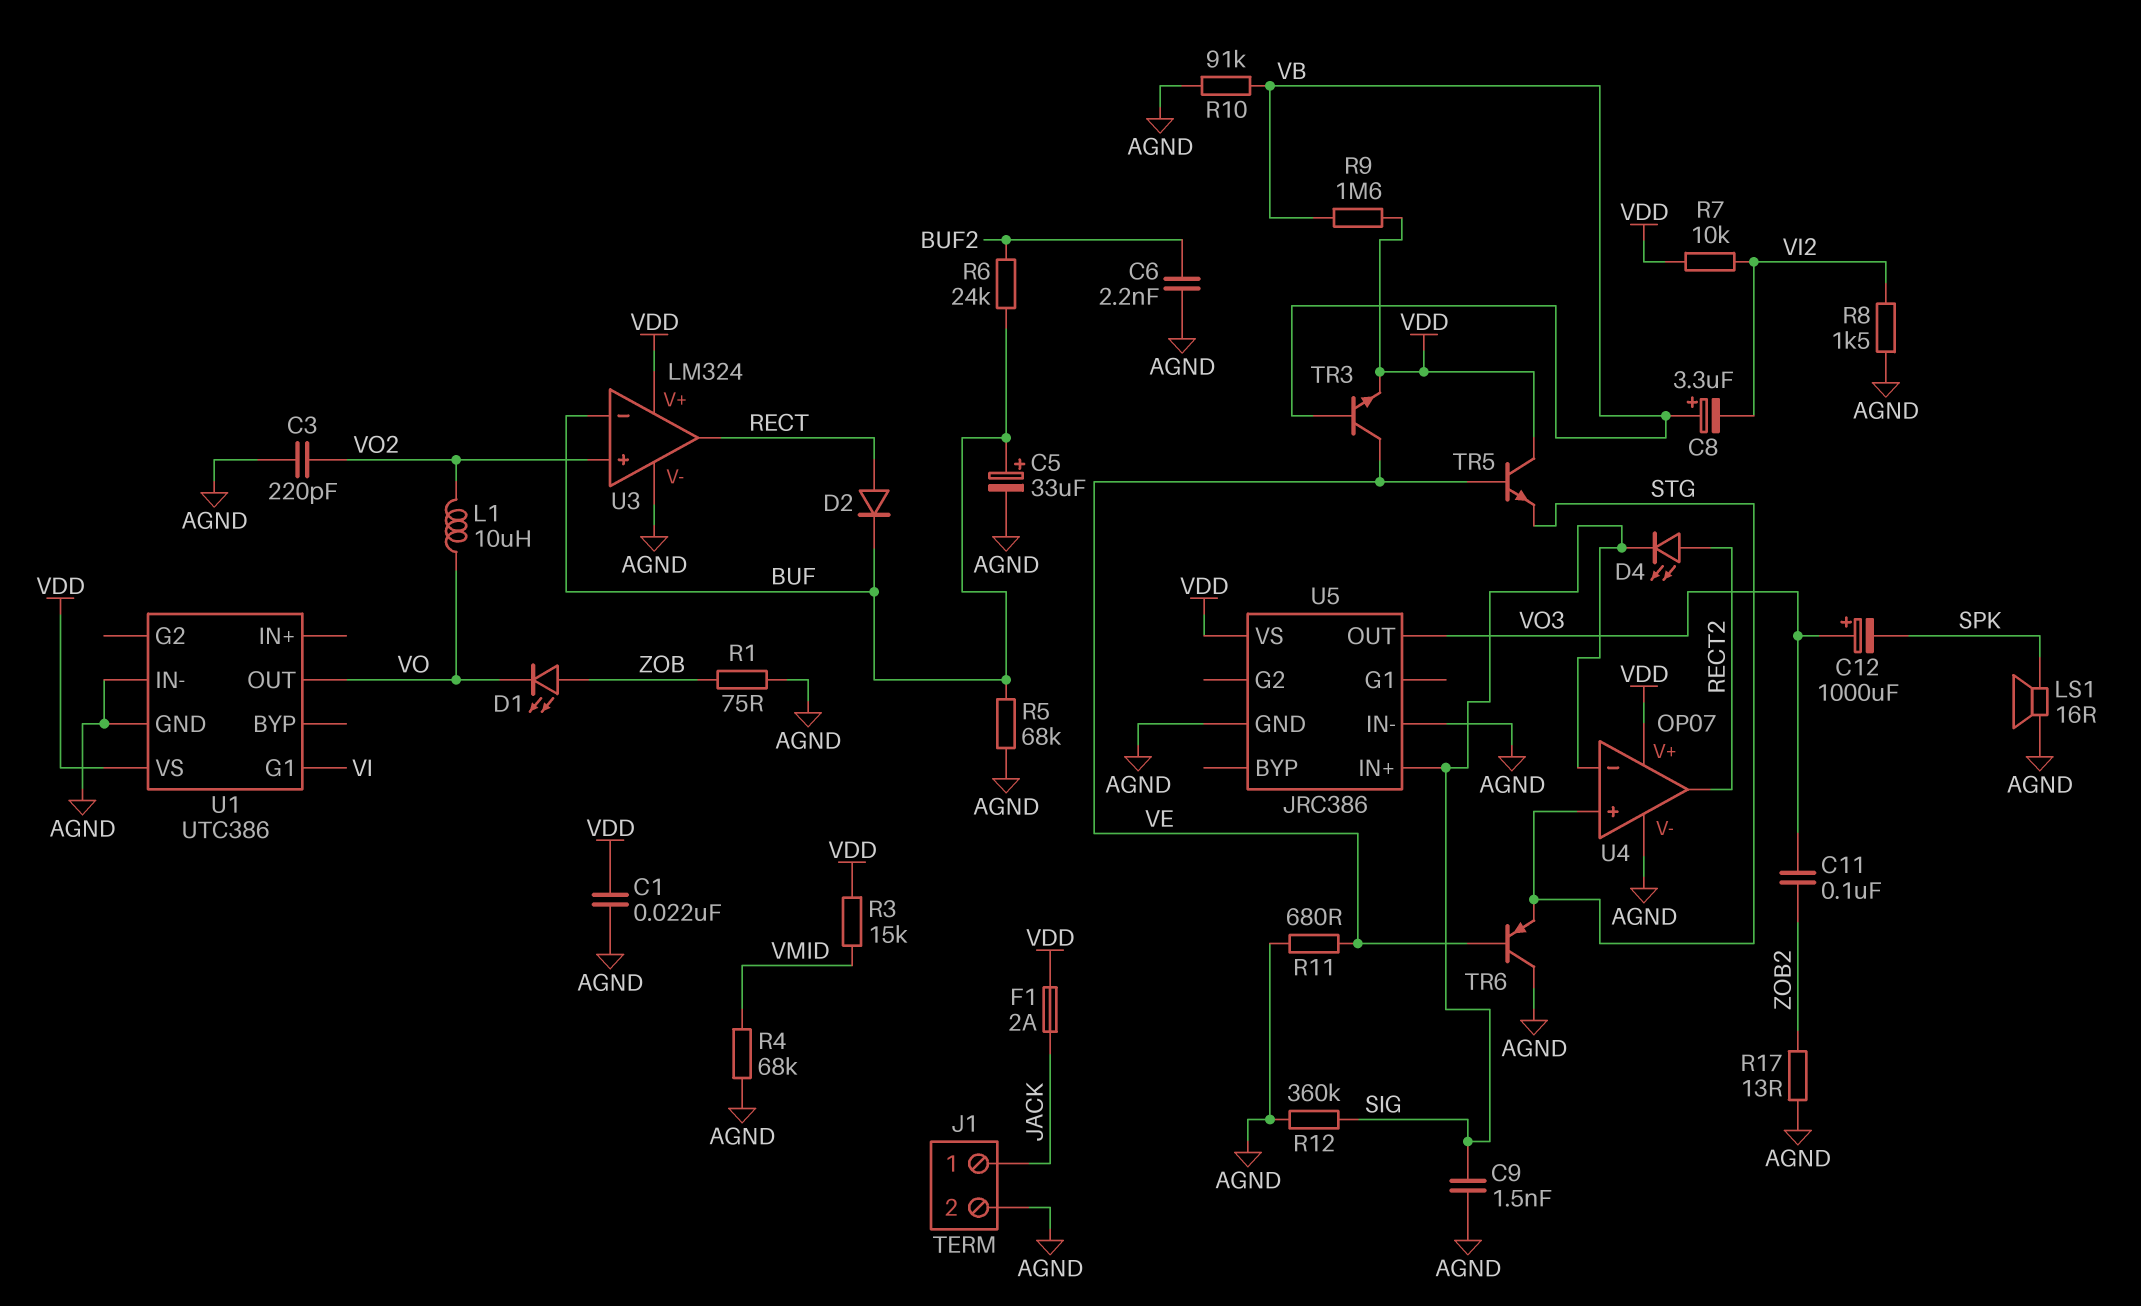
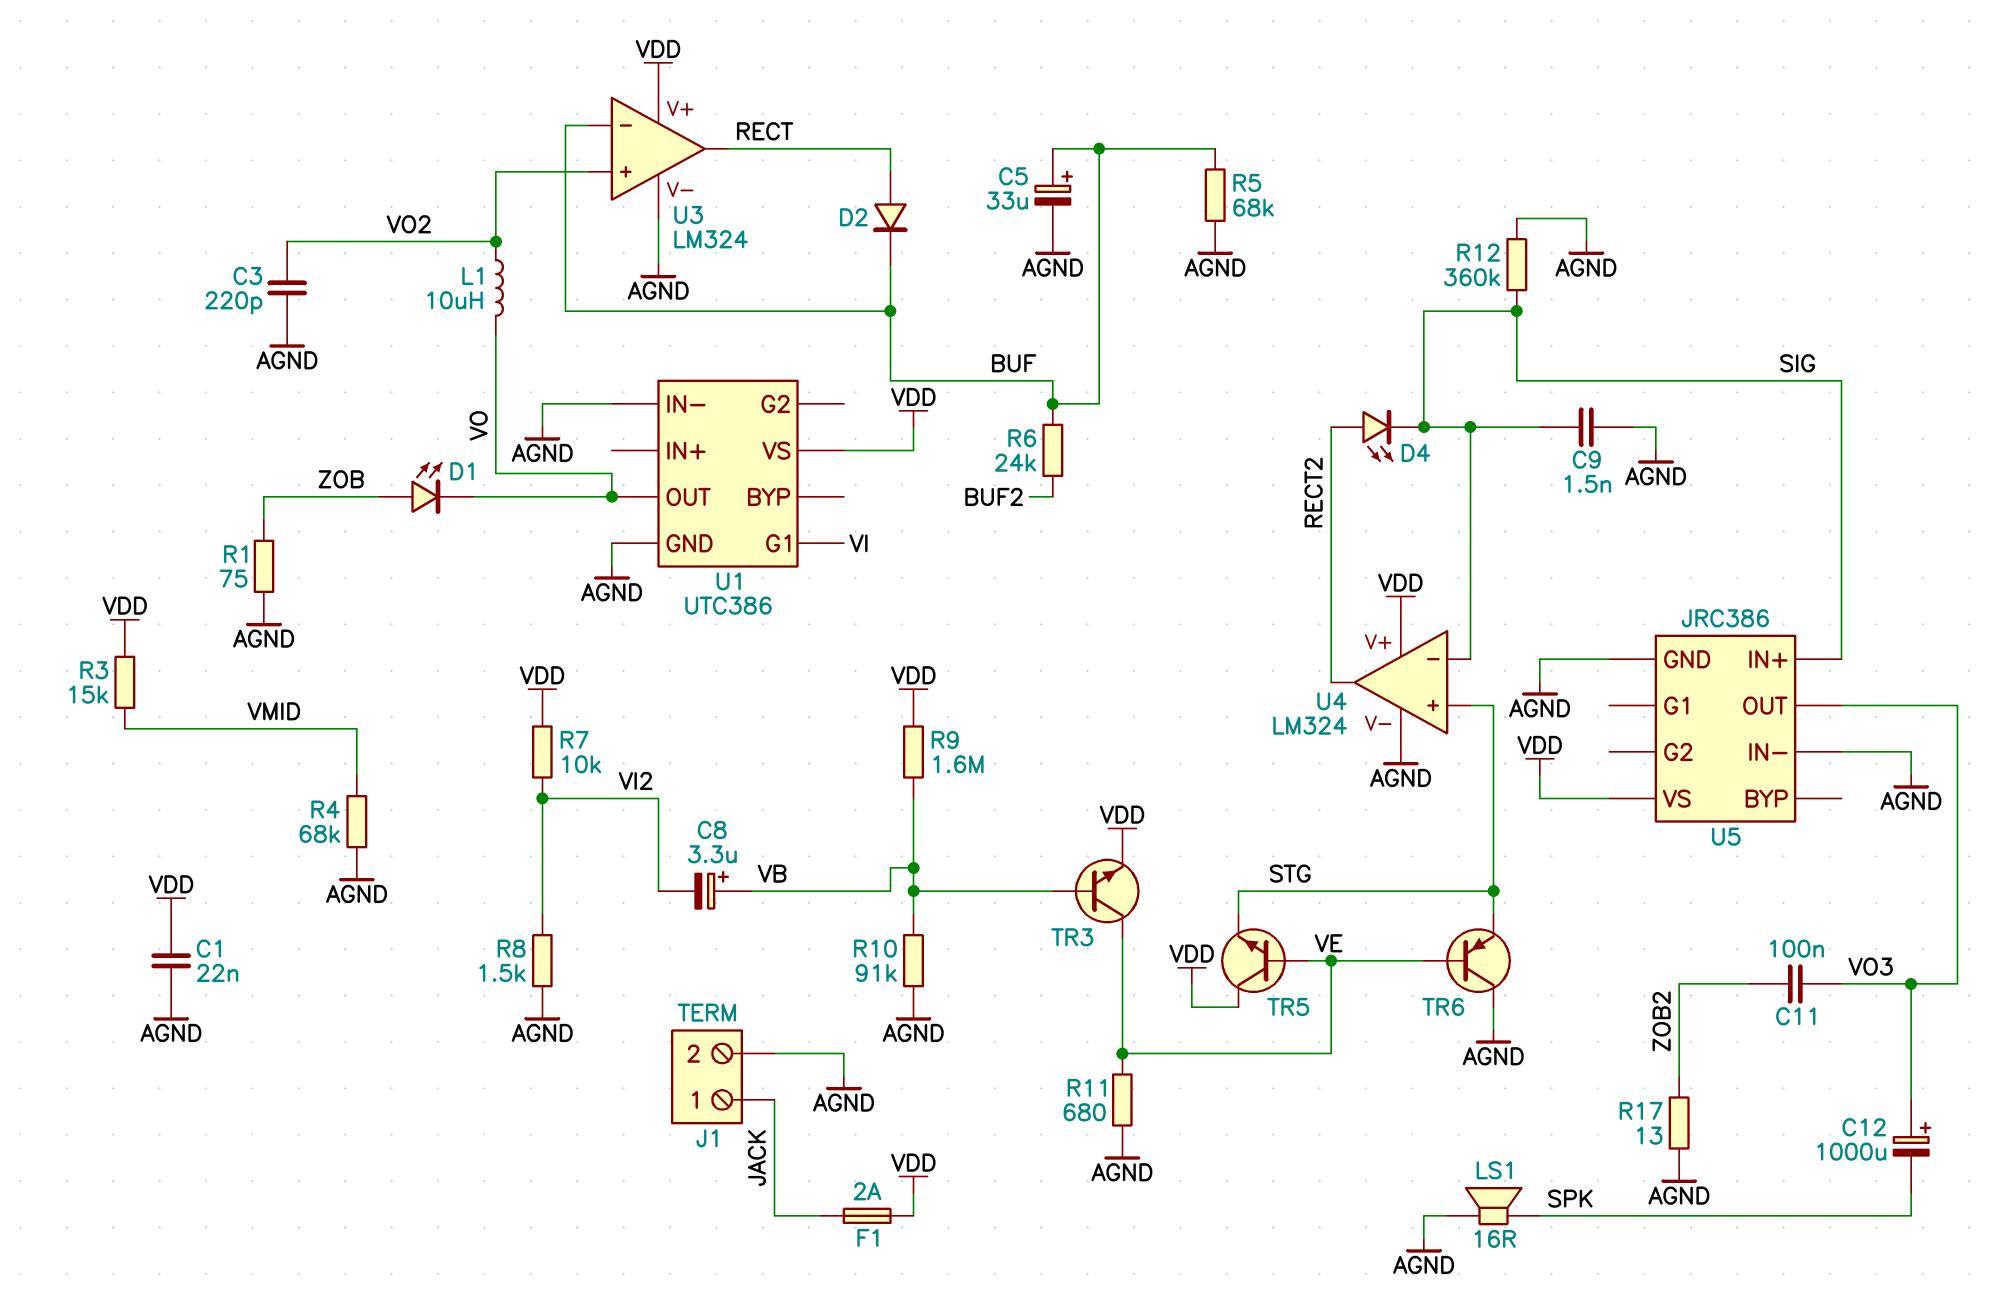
C6: 2.2nF (AGND, BUF2) -> none
U4: OP07 -> LM324

